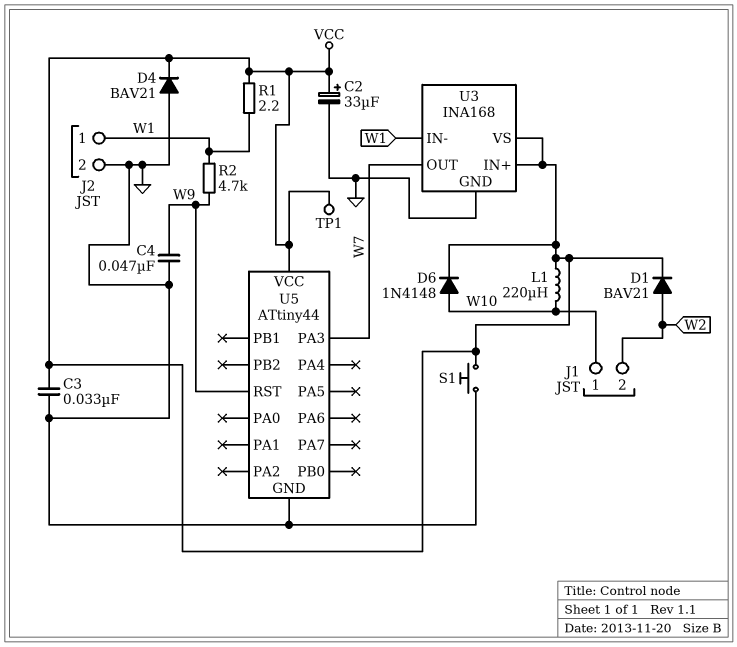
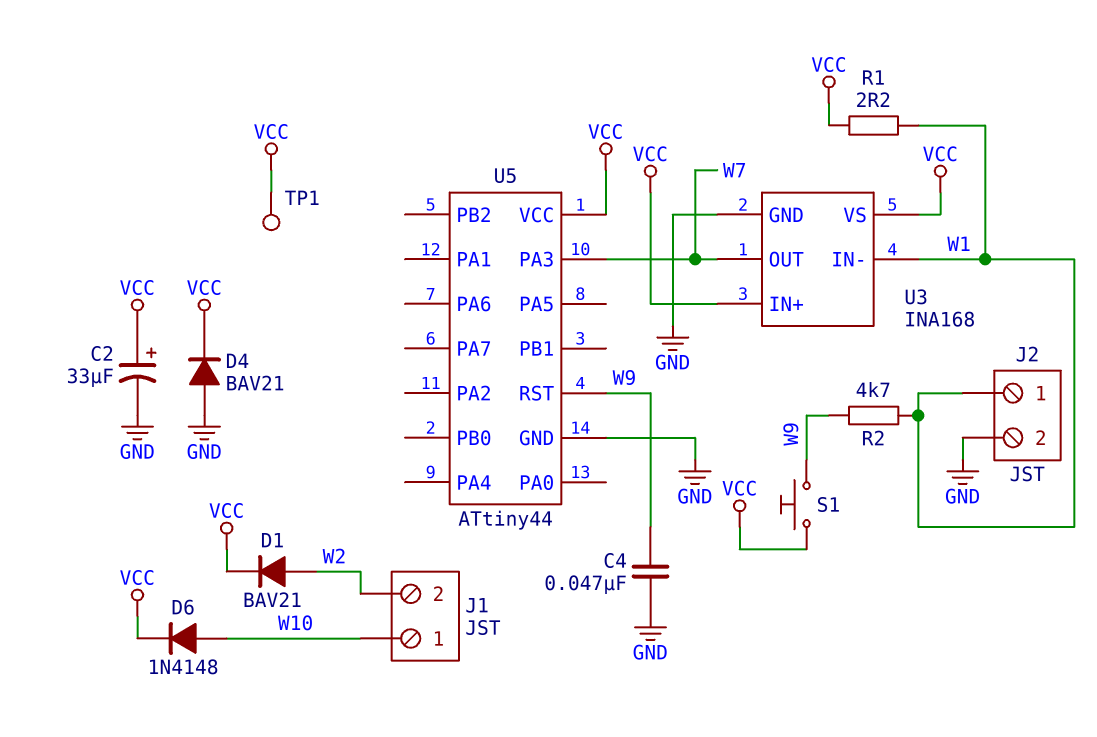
C3: 33nF (GND, VCC) -> none
L1: 220uH (VCC, W10) -> none
S1: button (GND, VCC) -> button (VCC, W9)

